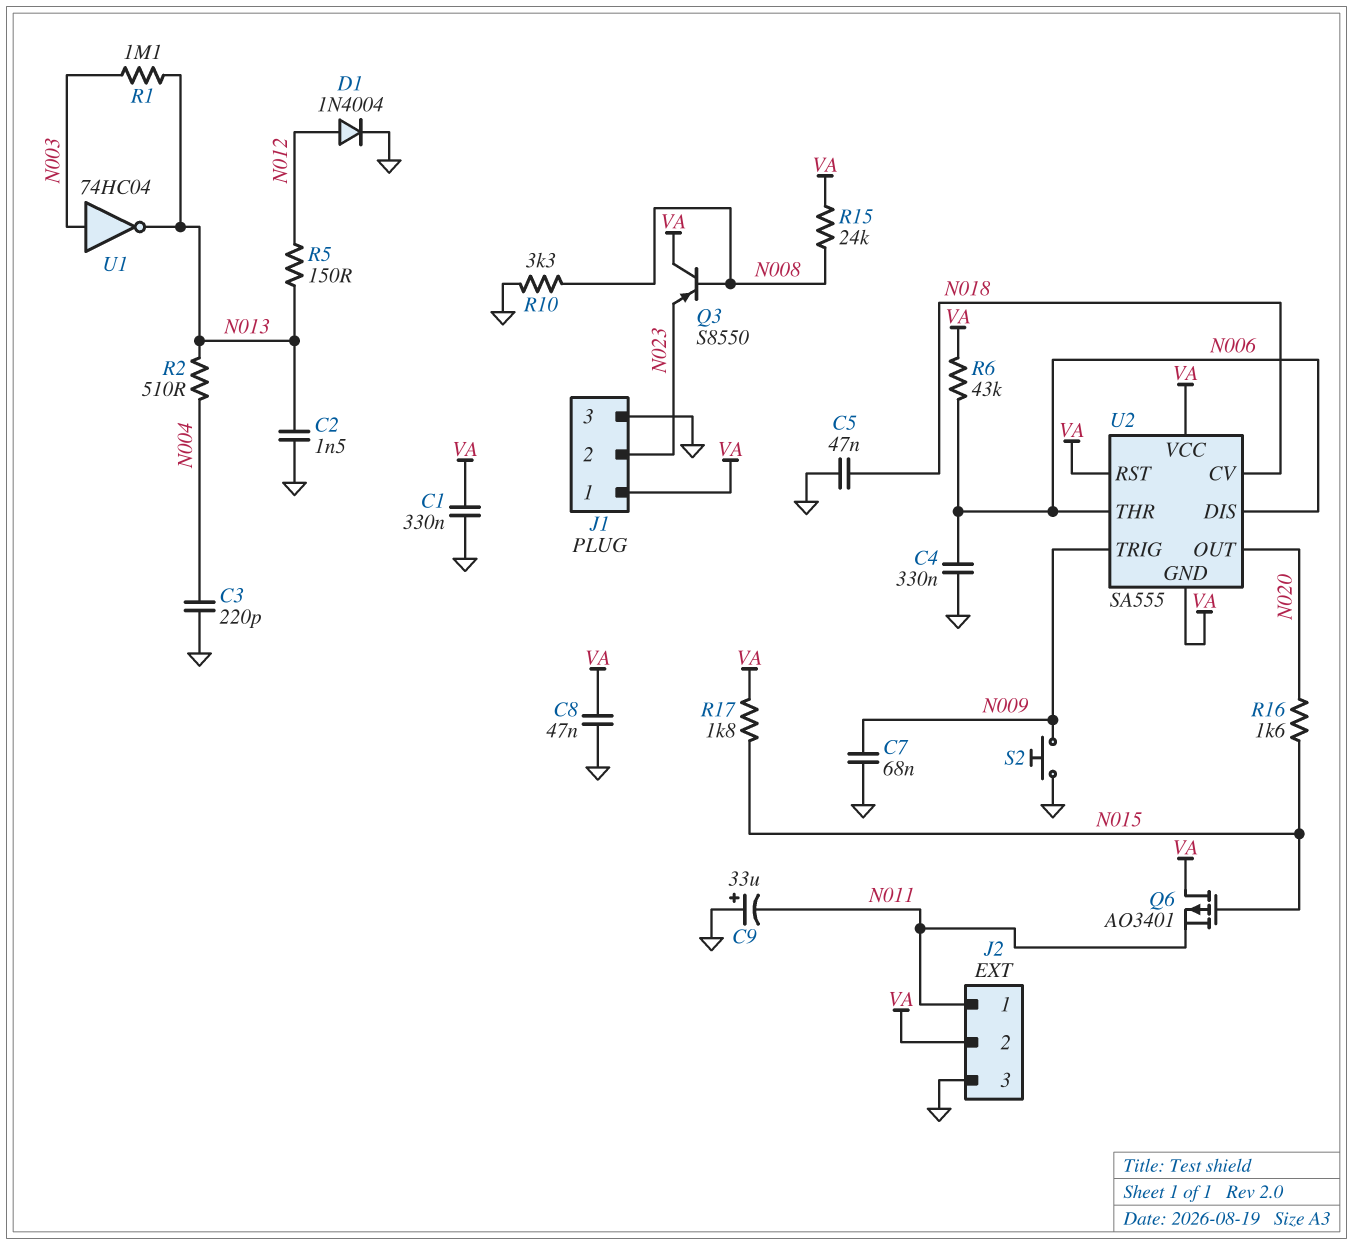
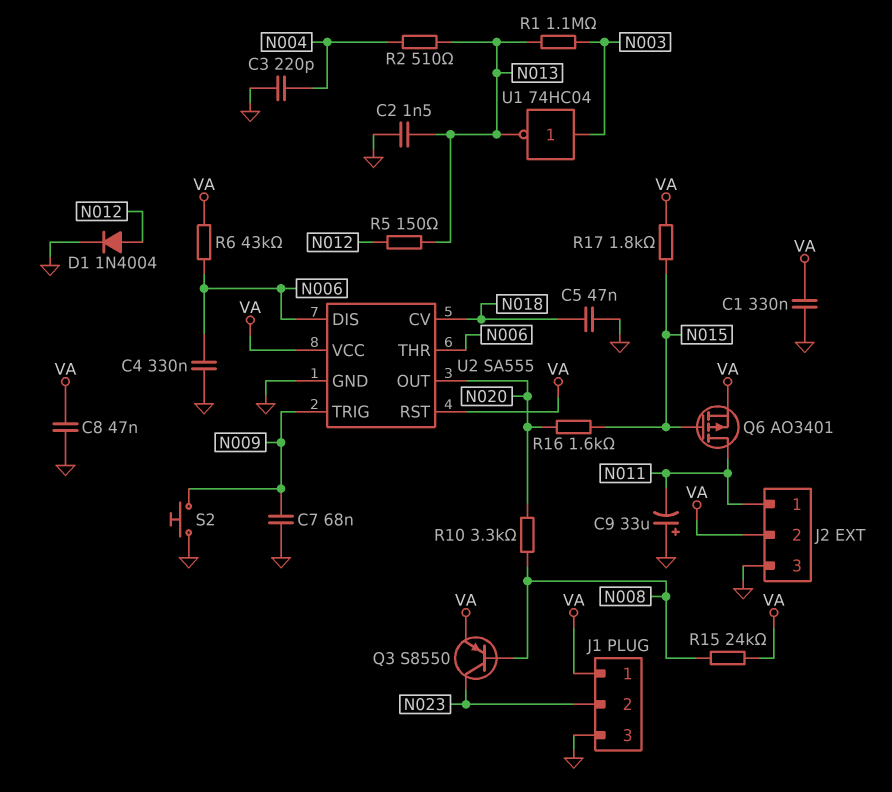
Q3: PNP S8550 (B N008, C VA, E N023) -> PNP S8550 (B N008, C N023, E VA)
Q6: PMOS AO3401 (G N015, D VA, S N011) -> PMOS AO3401 (G N015, D N011, S VA)
R10: 3.3k (GND, N008) -> 3.3k (N008, N020)
U2 pin GND: VA -> GND

